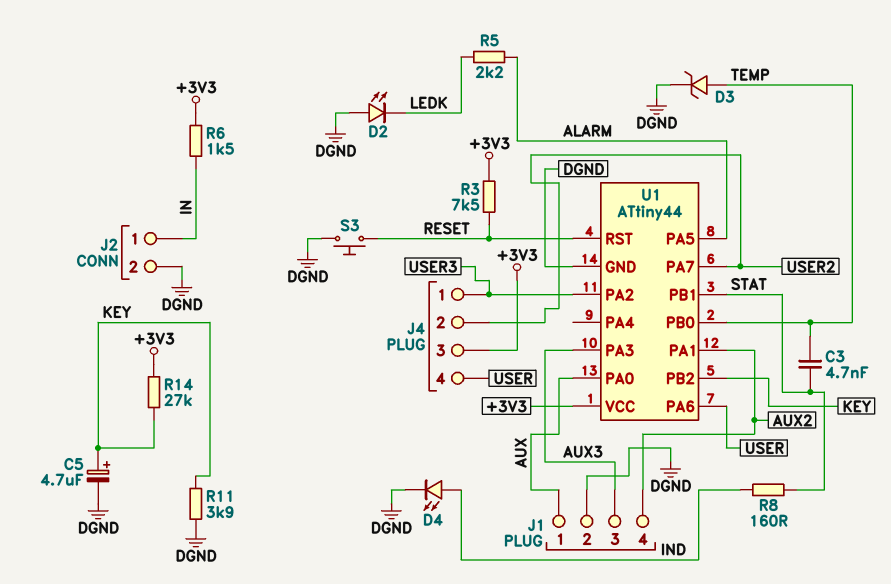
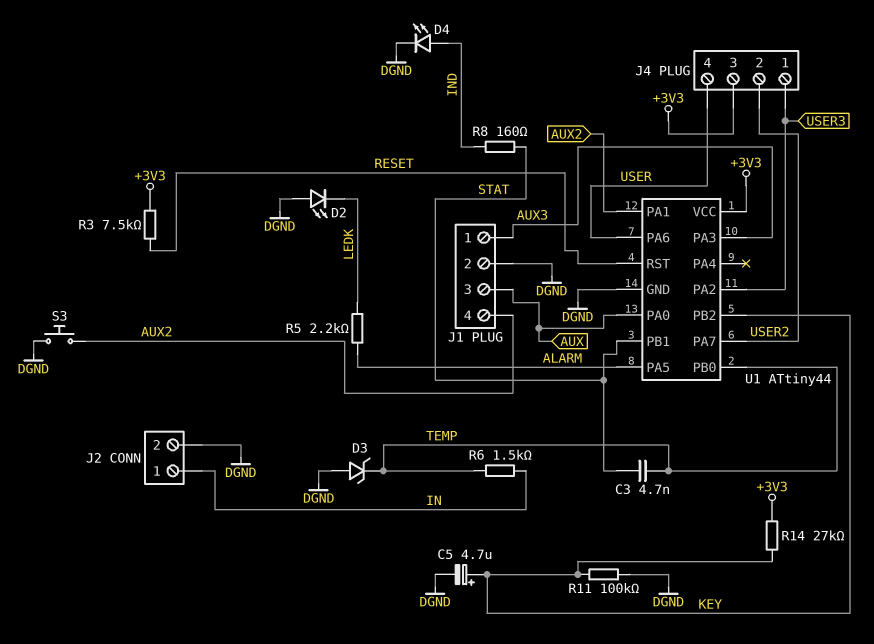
D3: zener (A TEMP, K DGND) -> zener (A DGND, K TEMP)
J1 pin 1: AUX -> AUX3
J1 pin 3: AUX3 -> AUX
R6: 1.5k (+3V3, IN) -> 1.5k (IN, TEMP)
R11: 3.9k (DGND, KEY) -> 100k (DGND, KEY)
S3: button (DGND, RESET) -> button (AUX2, DGND)

